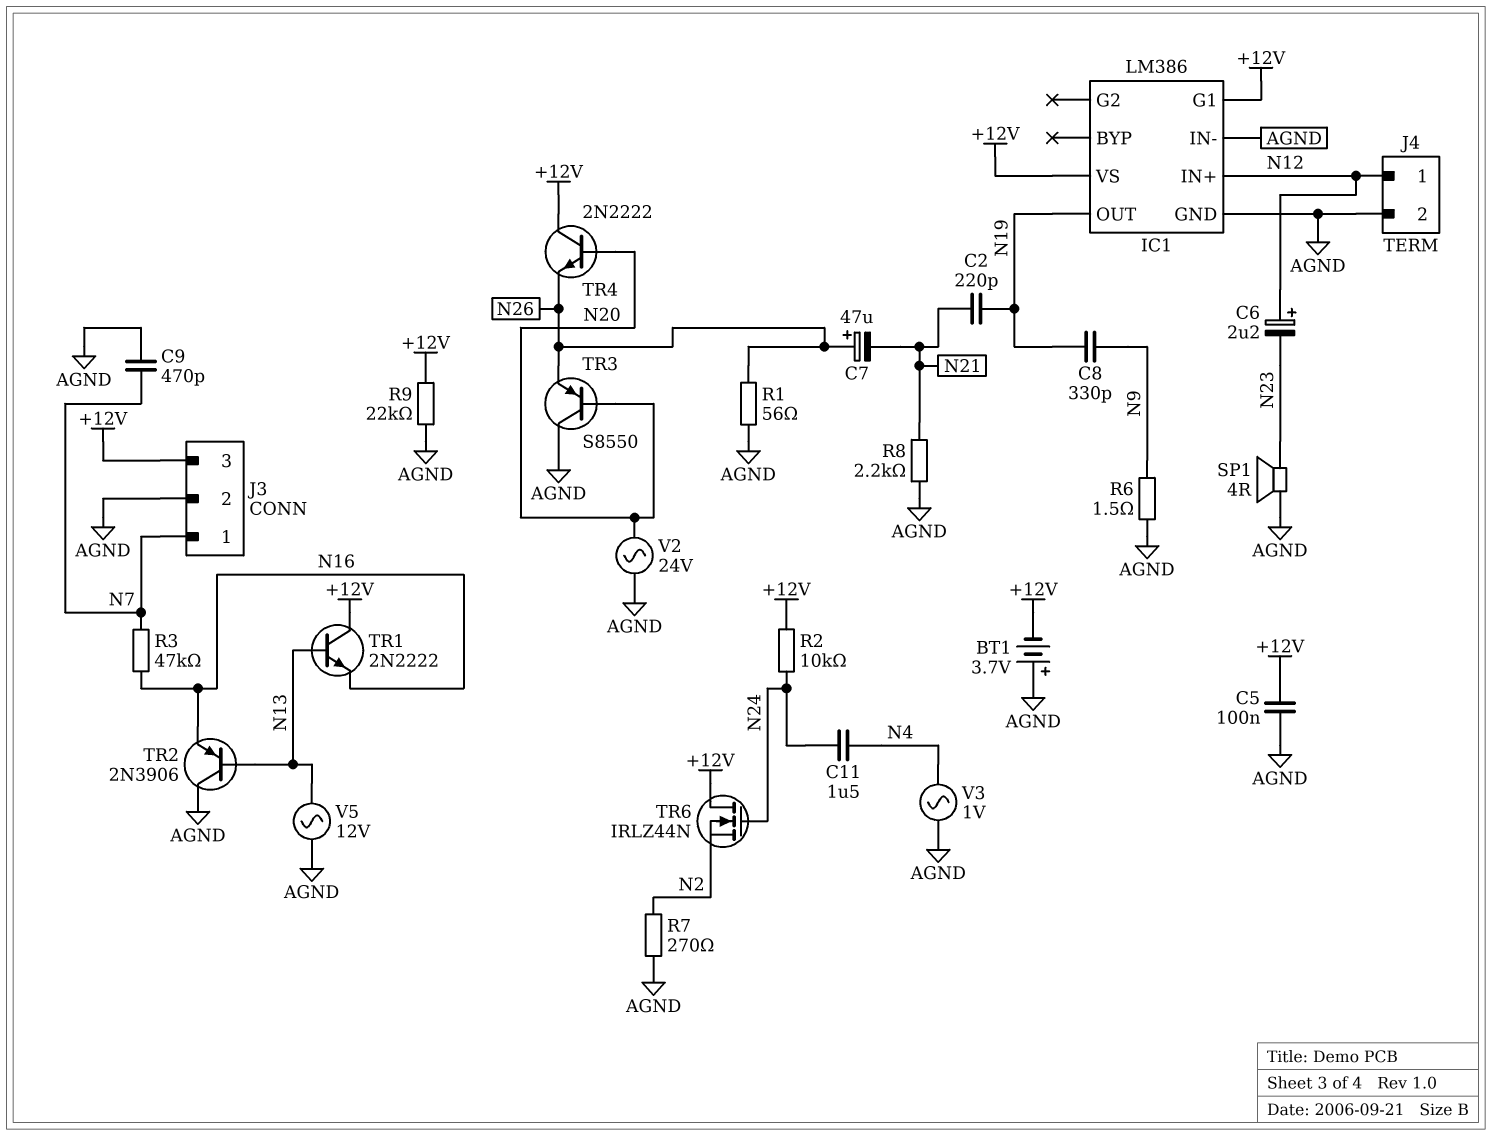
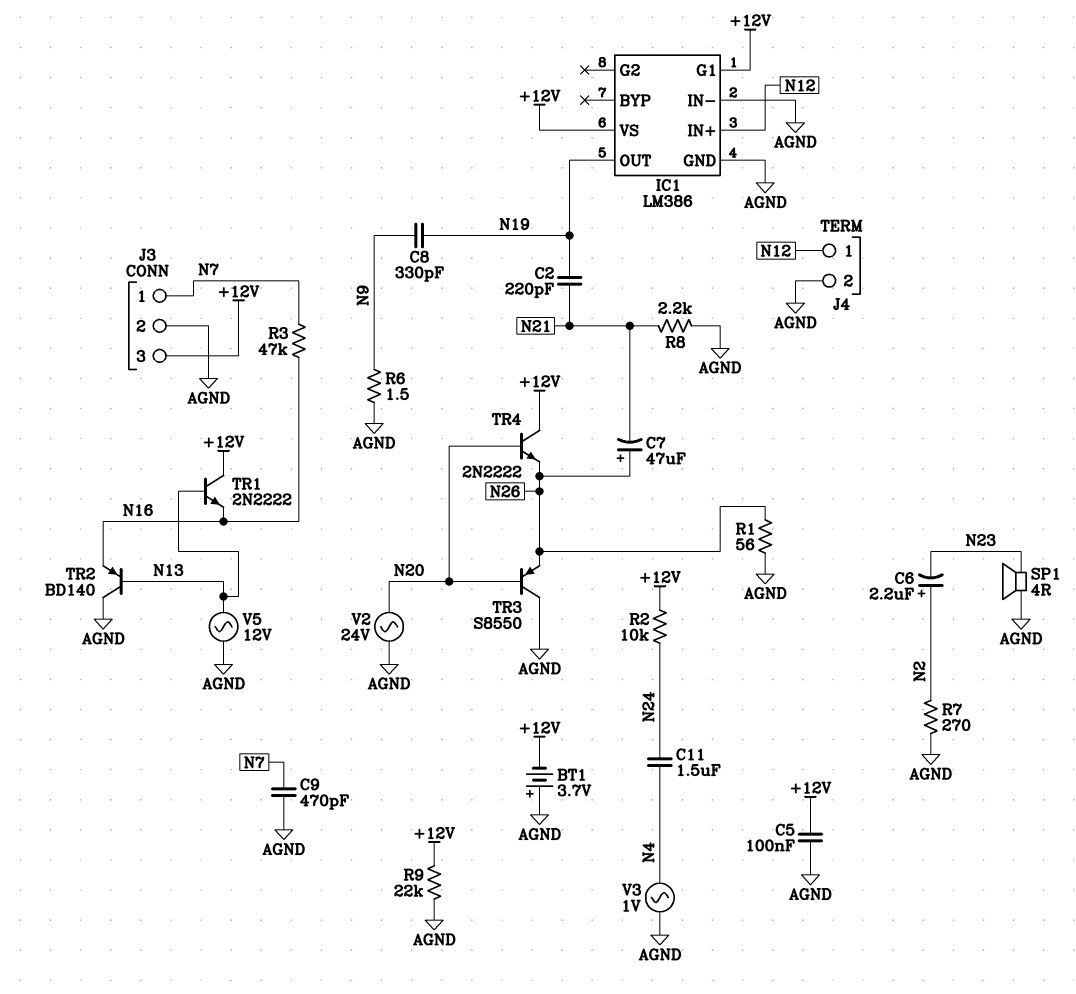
C6: 2.2uF (plus N12, minus N23) -> 2.2uF (plus N2, minus N23)
TR2: PNP 2N3906 (B N13, C AGND, E N16) -> PNP BD140 (B N13, C AGND, E N16)
TR6: NMOS IRLZ44N (G N24, D +12V, S N2) -> none

